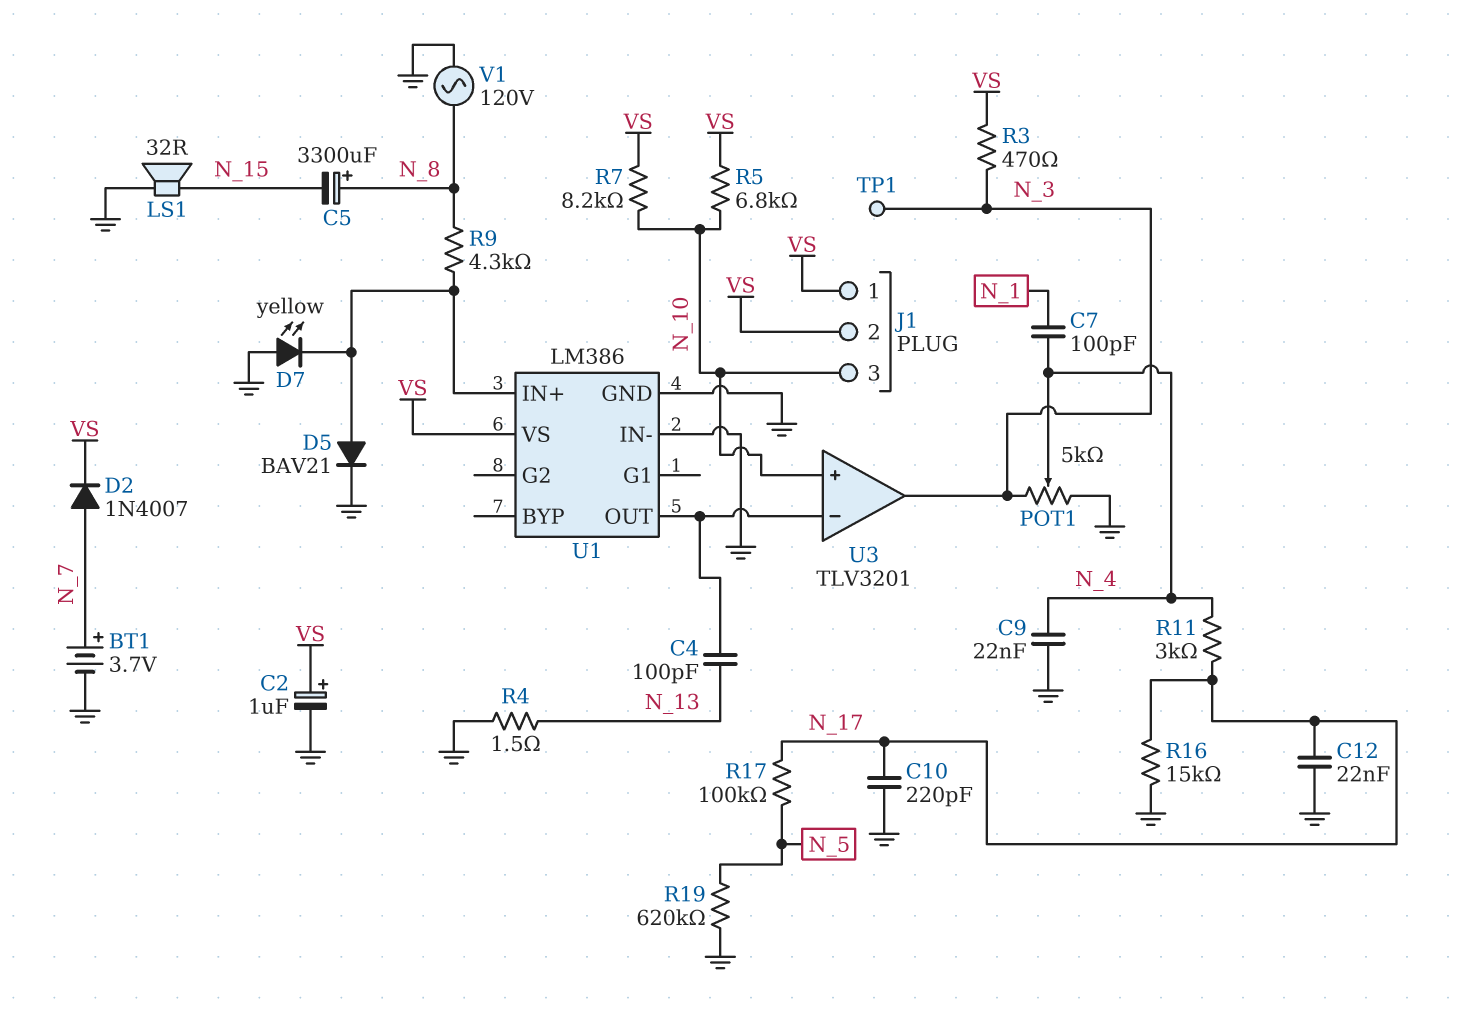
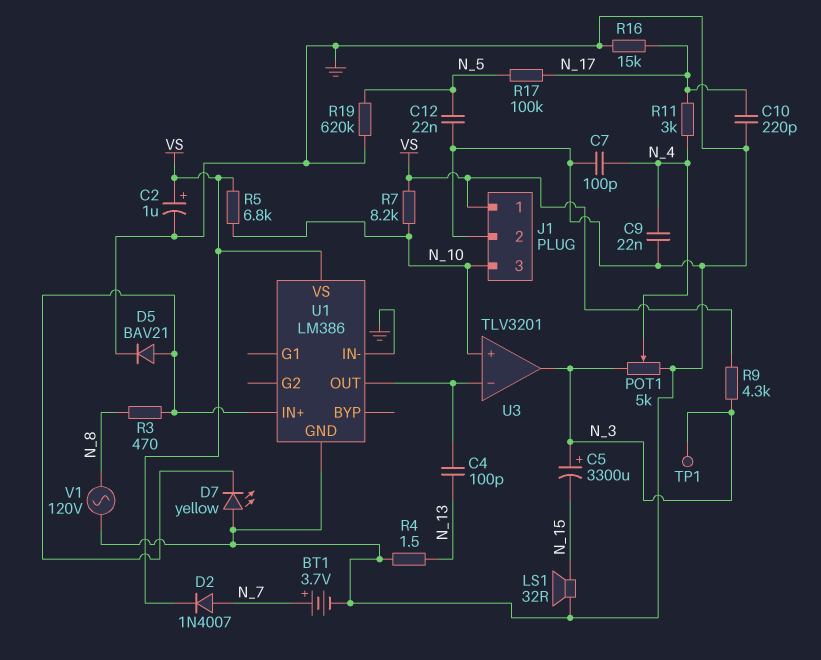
C5: 3300uF (plus N_8, minus N_15) -> 3300uF (plus N_3, minus N_15)
C7: 100pF (N_1, N_4) -> 100pF (GND, N_4)
C12: 22nF (GND, N_17) -> 22nF (GND, N_5)
J1 pin 2: VS -> GND
R3: 470 (N_3, VS) -> 470 (N_8, U1/IN+)
R9: 4.3k (N_8, U1/IN+) -> 4.3k (N_3, VS)

